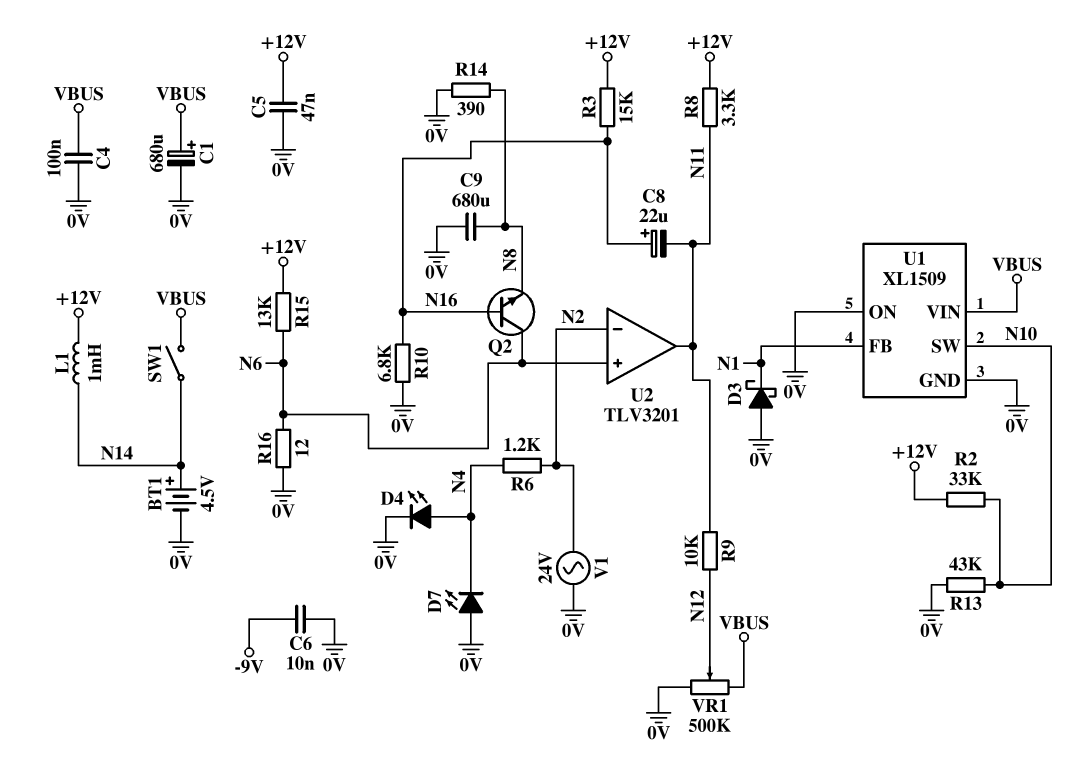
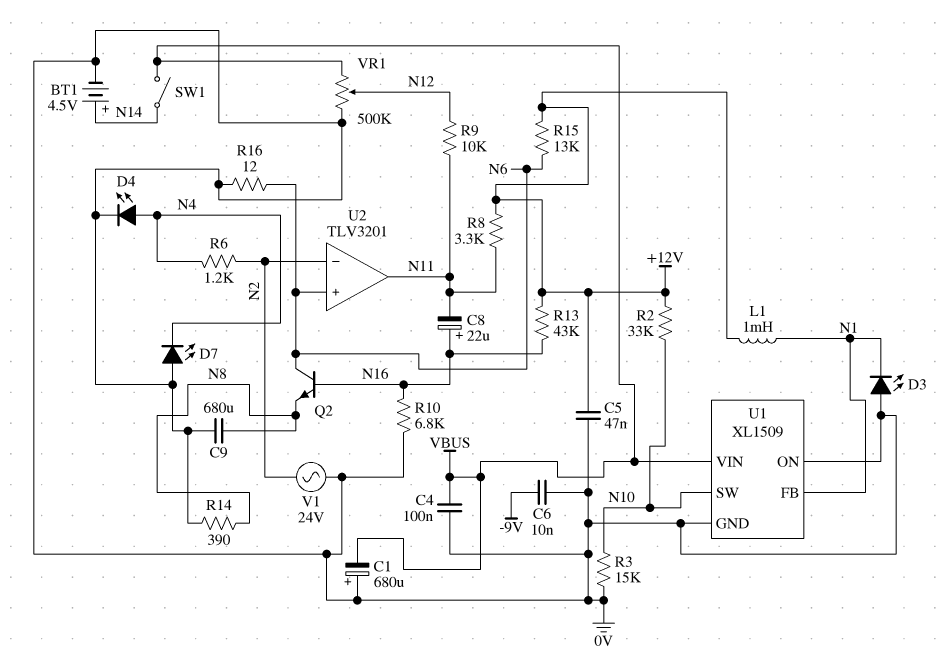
C1: 680uF (plus VBUS, minus 0V) -> 680uF (plus 0V, minus VBUS)
D3: schottky (A 0V, K N1) -> LED (A 0V, K N1)
L1: 1mH (+12V, N14) -> 1mH (+12V, N1)
R3: 15k (+12V, N16) -> 15k (0V, N10)
R13: 43k (0V, N10) -> 43k (+12V, N16)

